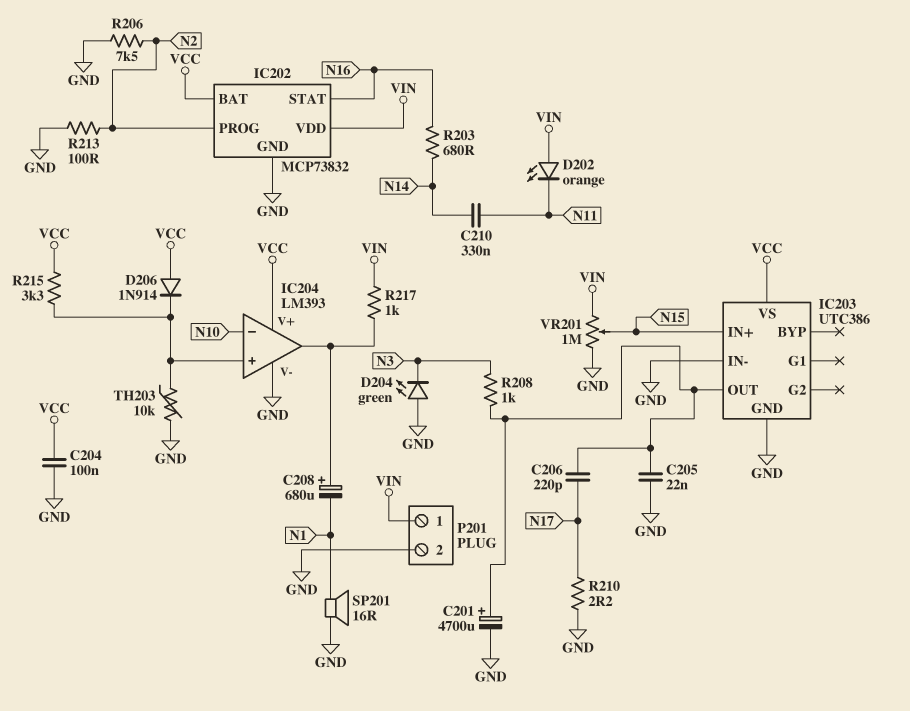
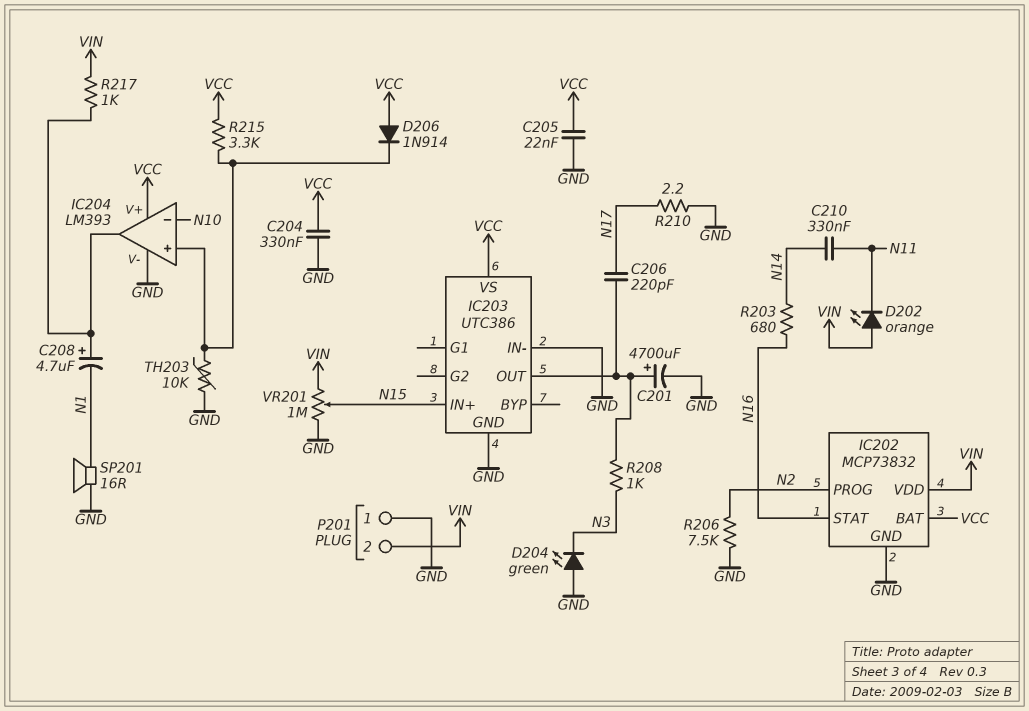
C204: 100nF (GND, VCC) -> 330nF (GND, VCC)
C205: 22nF (GND, IC203/OUT) -> 22nF (GND, VCC)
C208: 680uF (plus IC204/out, minus N1) -> 4.7uF (plus IC204/out, minus N1)
P201 pin 1: VIN -> GND
P201 pin 2: GND -> VIN
R213: 100 (GND, N2) -> none

